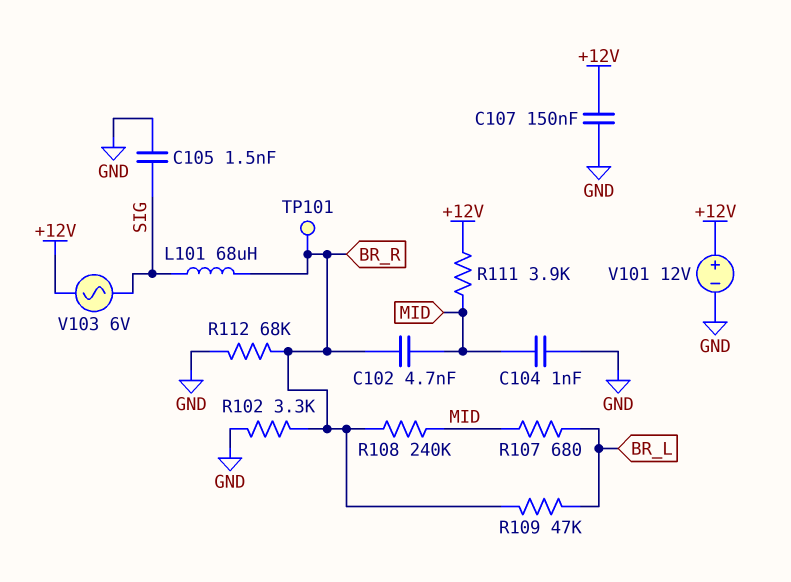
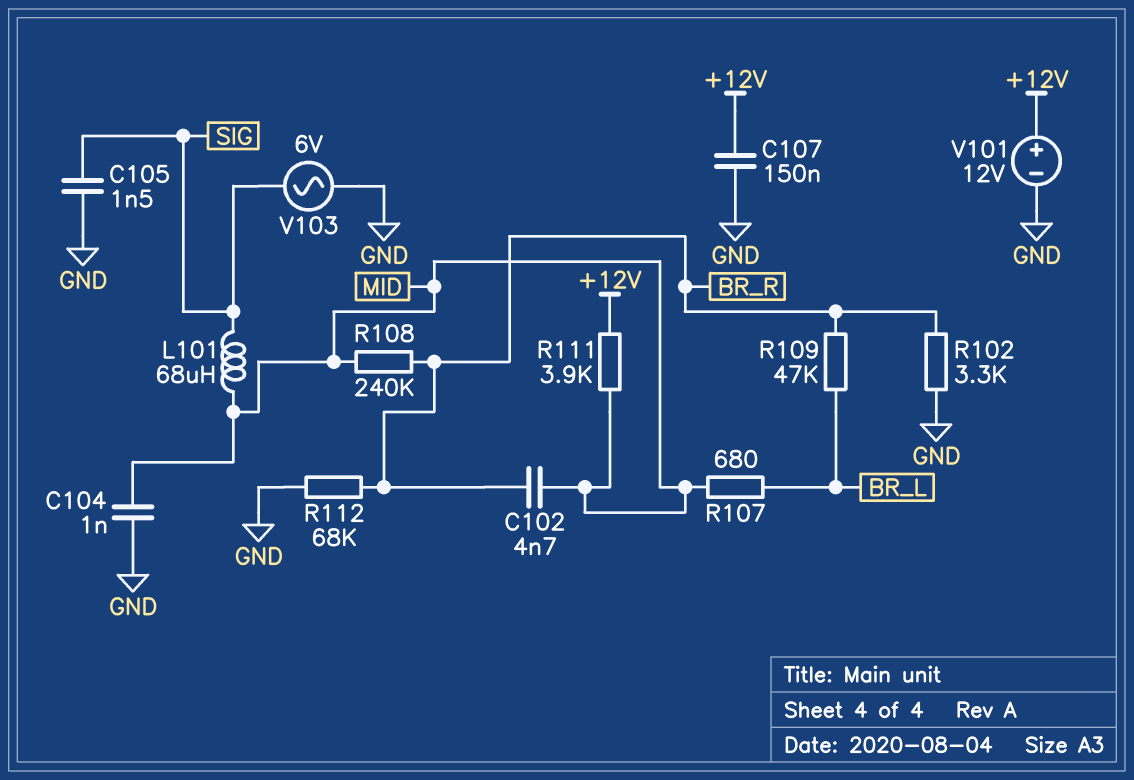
L101: 68uH (BR_R, SIG) -> 68uH (MID, SIG)
TP101: test point (BR_R) -> none
V103: AC 6V (+12V, SIG) -> AC 6V (GND, SIG)

